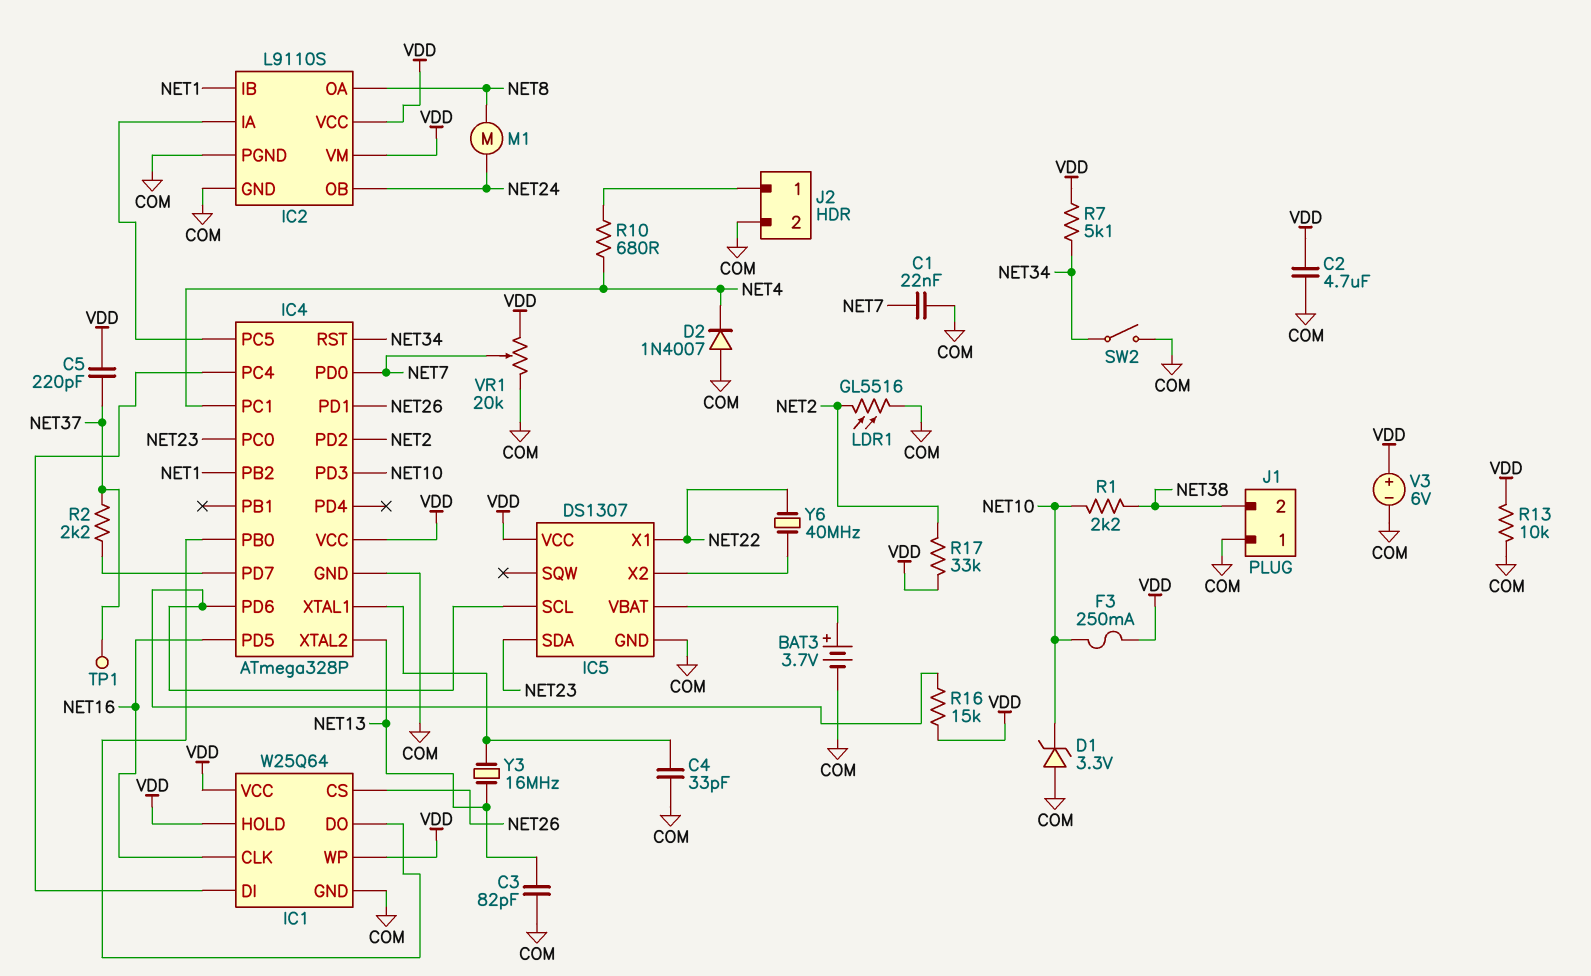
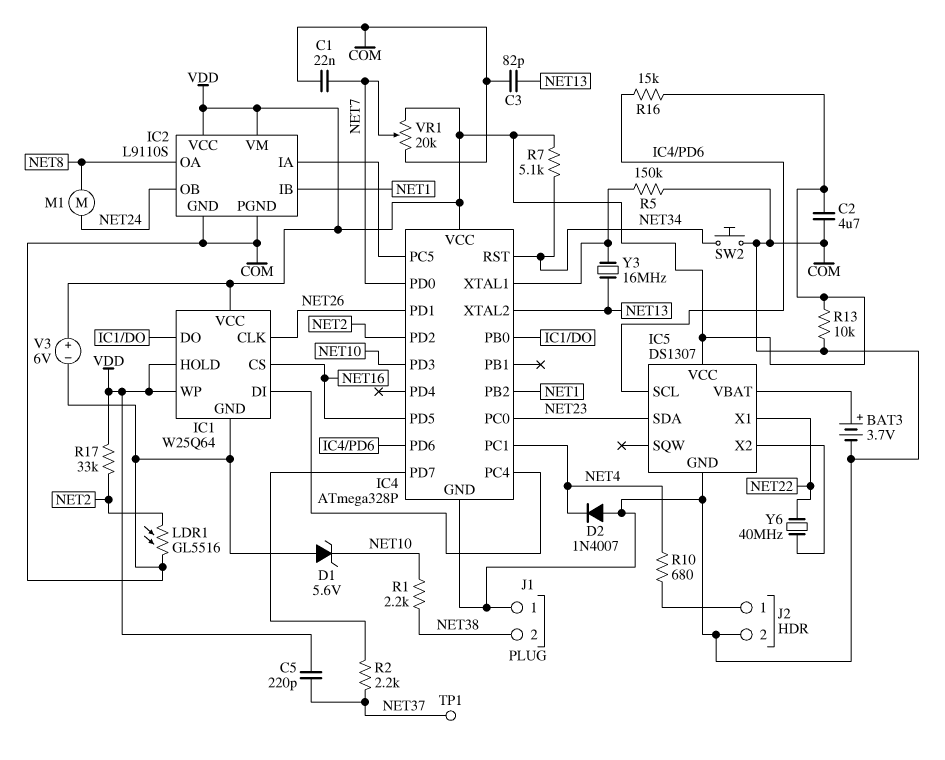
C4: 33pF (COM, IC4/XTAL1) -> none
D1: zener 3.3V (A COM, K NET10) -> zener 5.6V (A COM, K NET10)
F3: 250mA (NET10, VDD) -> none
IC1 pin CLK: NET16 -> NET26
IC1 pin CS: NET26 -> NET16
R5: none -> 150k (COM, IC4/XTAL1)
SW2: switch (COM, NET34) -> button (COM, NET34)

